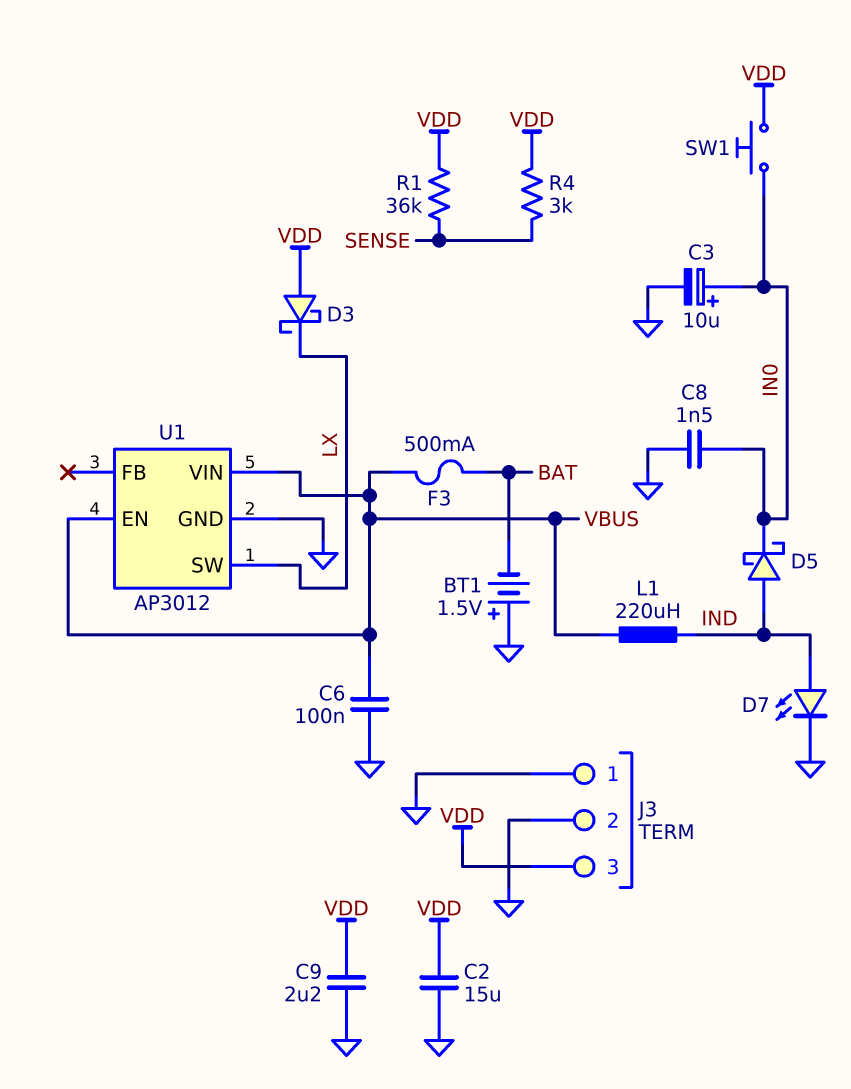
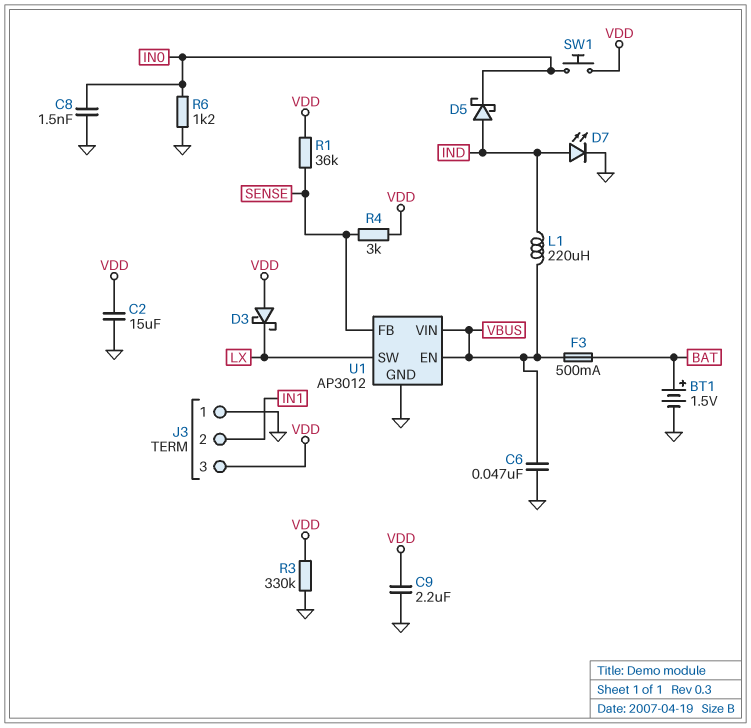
BT1: 1.5V (plus GND, minus BAT) -> 1.5V (plus BAT, minus GND)
C3: 10uF (plus IN0, minus GND) -> none
C6: 100nF (GND, VBUS) -> 47nF (GND, VBUS)
J3 pin 2: GND -> IN1
R3: none -> 330k (GND, VDD)
R6: none -> 1.2k (GND, IN0)
U1 pin FB: none -> SENSE

